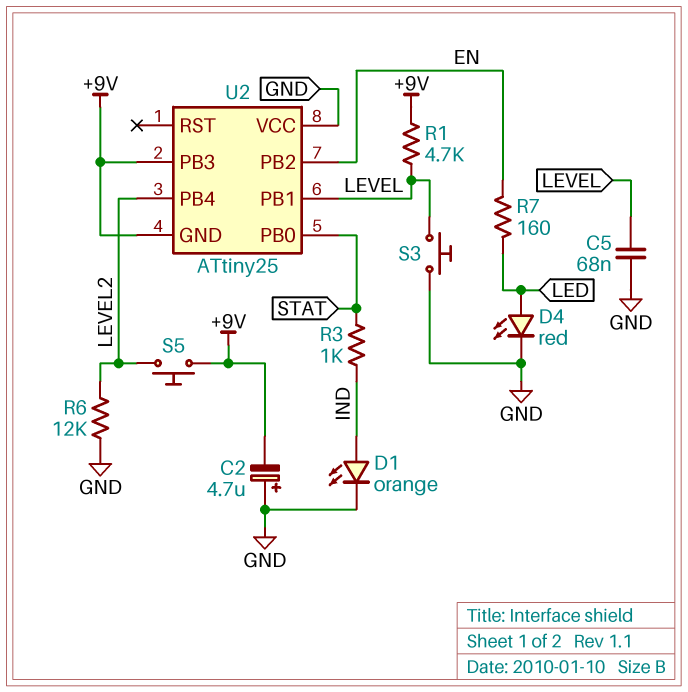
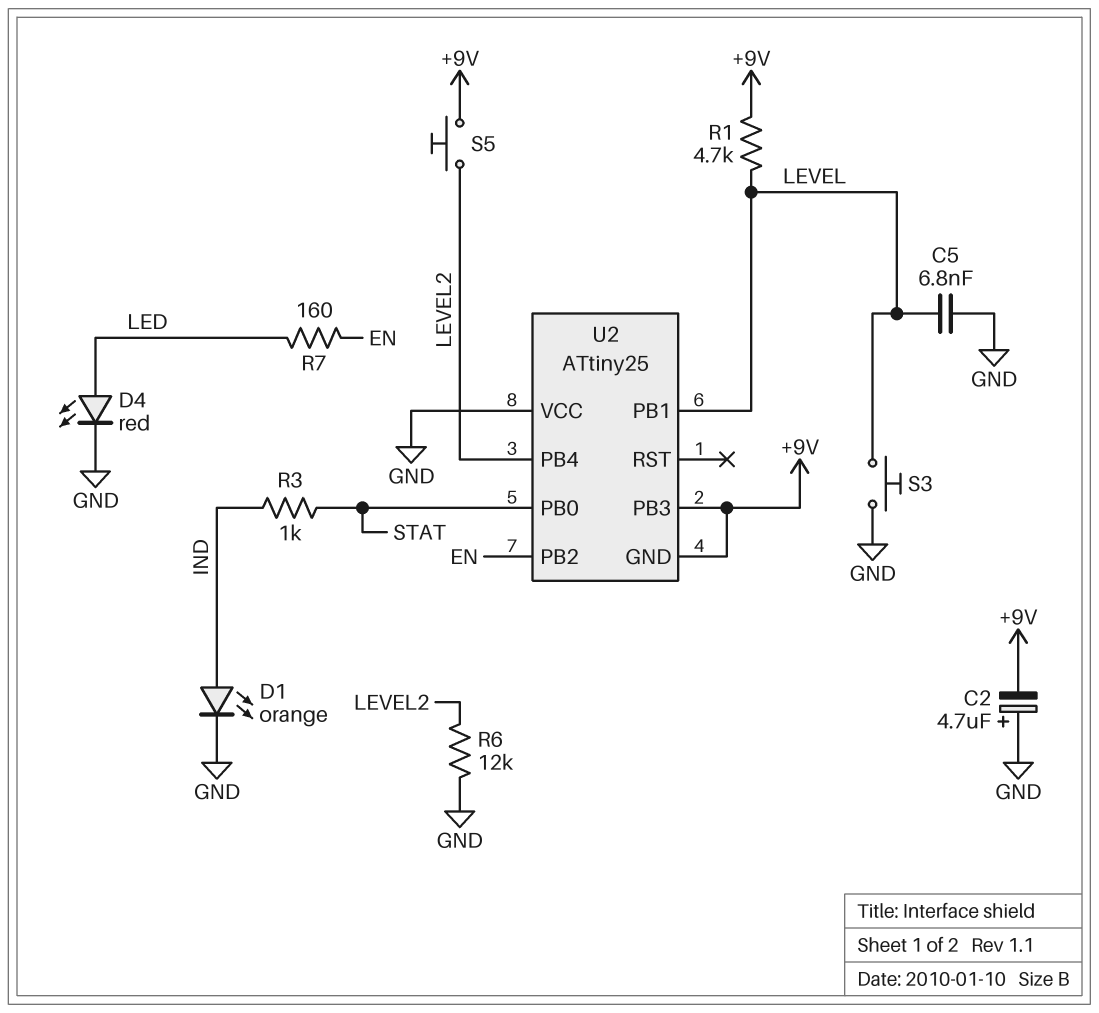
C5: 68nF (GND, LEVEL) -> 6.8nF (GND, LEVEL)

